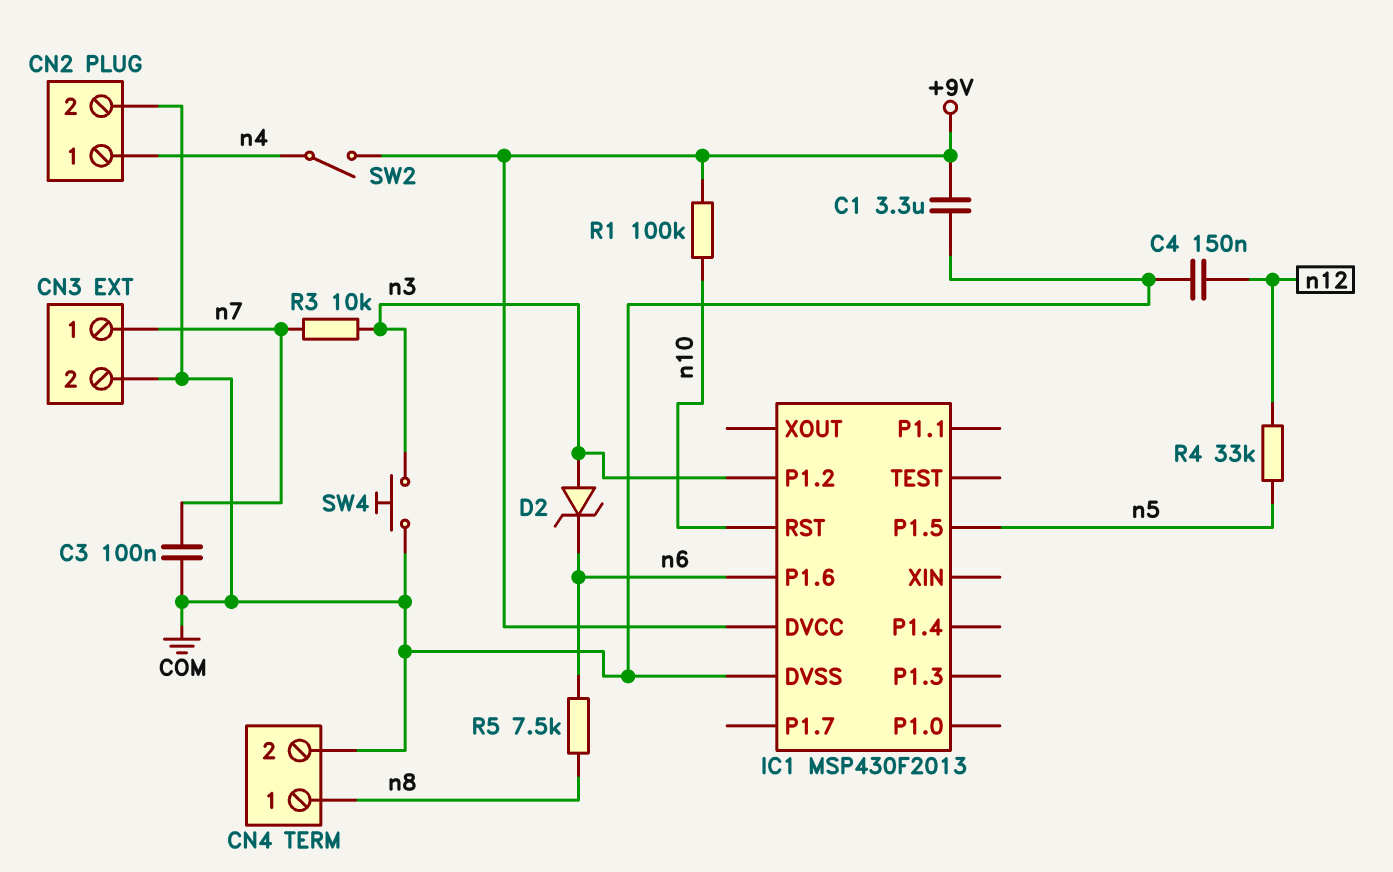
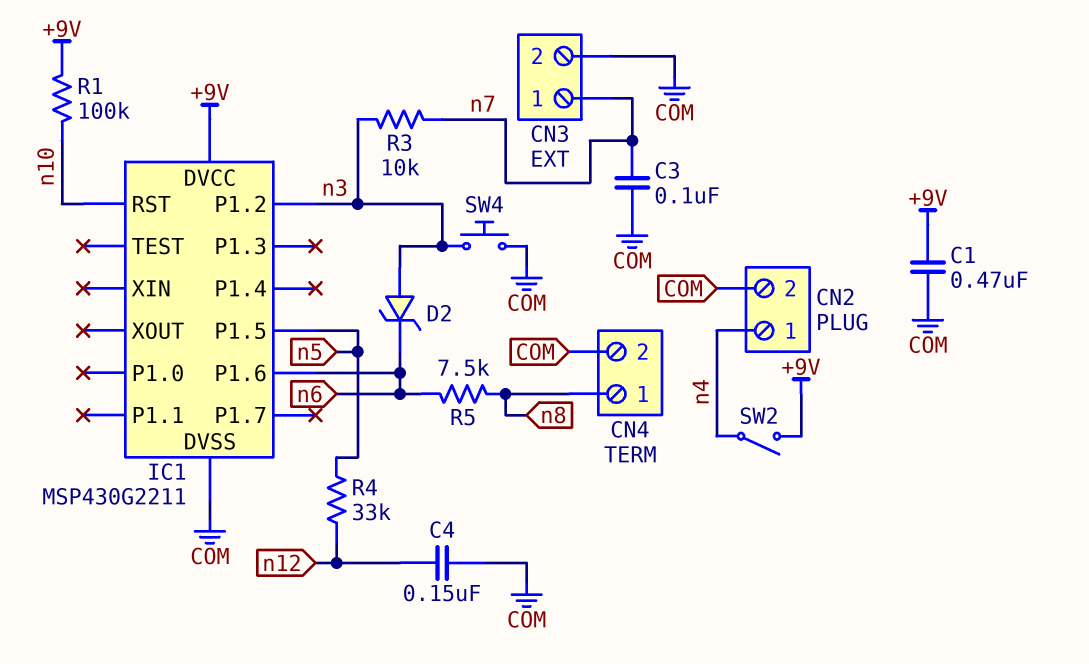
C1: 3.3uF (+9V, COM) -> 470nF (+9V, COM)
IC1: MSP430F2013 -> MSP430G2211

